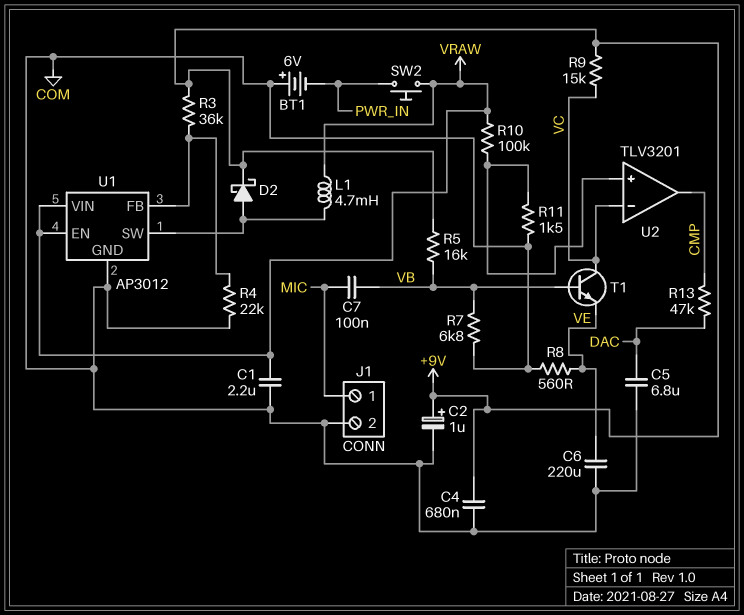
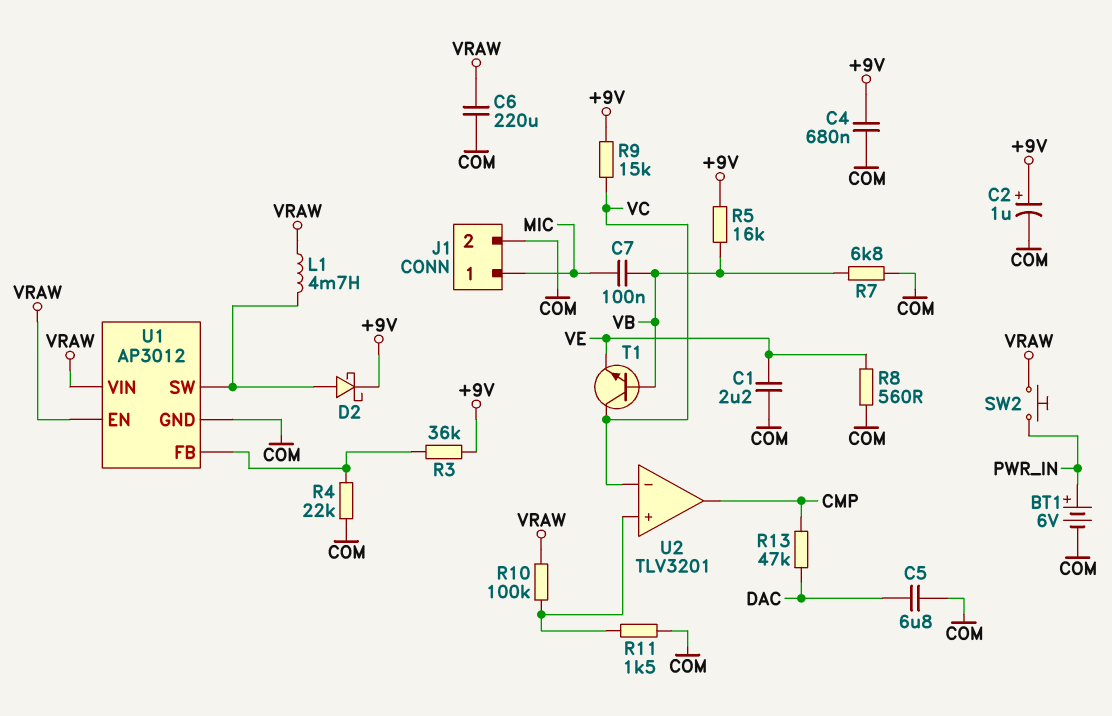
BT1: 6V (plus COM, minus PWR_IN) -> 6V (plus PWR_IN, minus COM)
C1: 2.2uF (COM, VRAW) -> 2.2uF (COM, VE)
C6: 220uF (COM, VE) -> 220uF (COM, VRAW)

